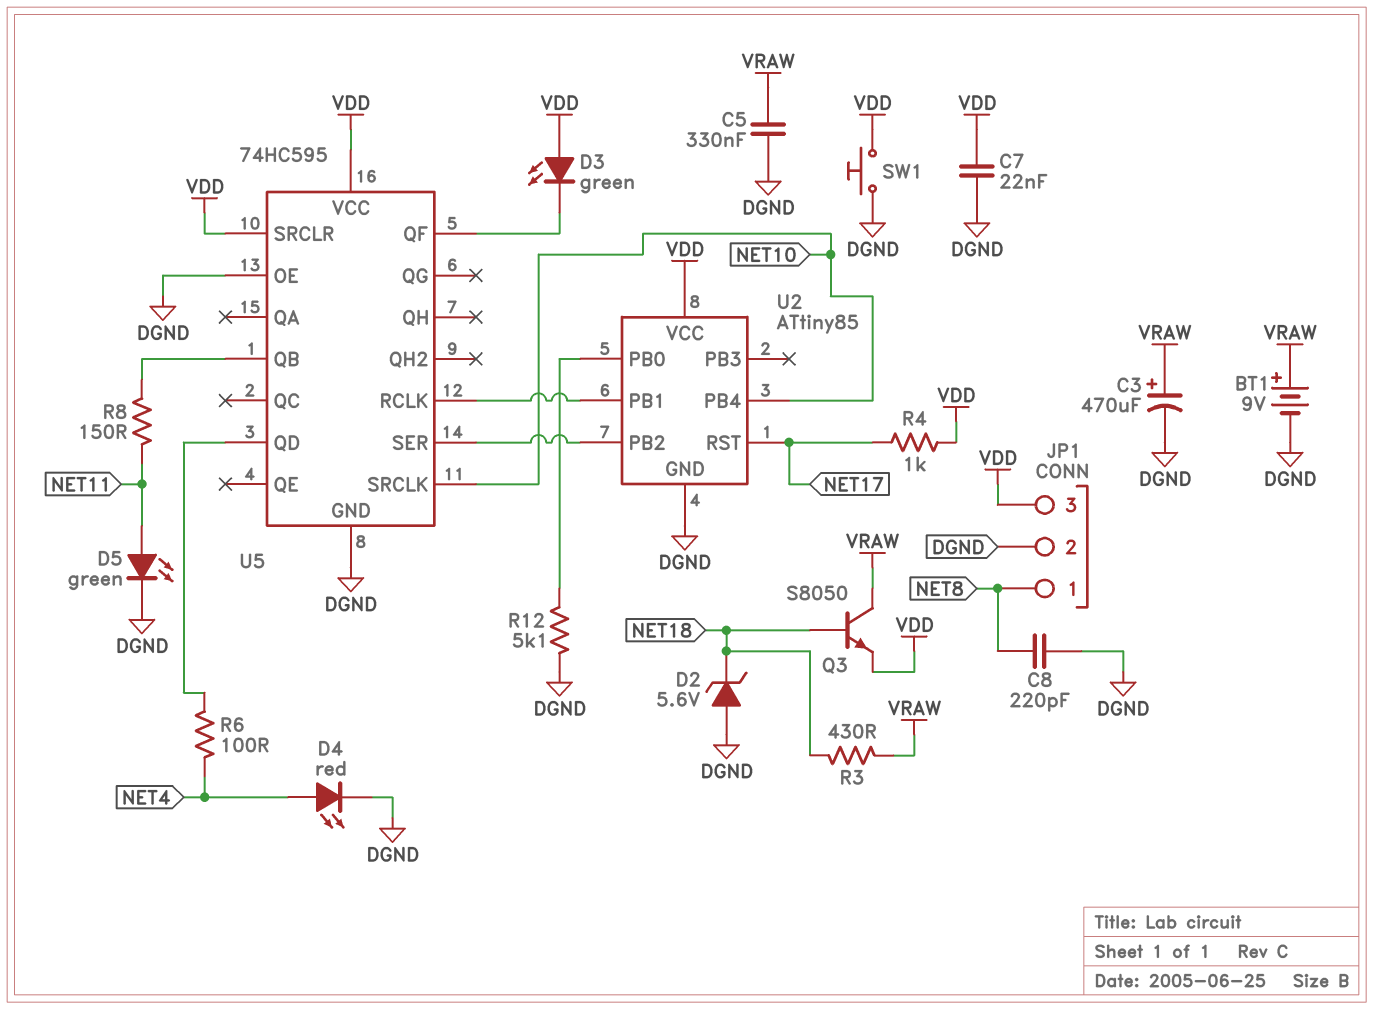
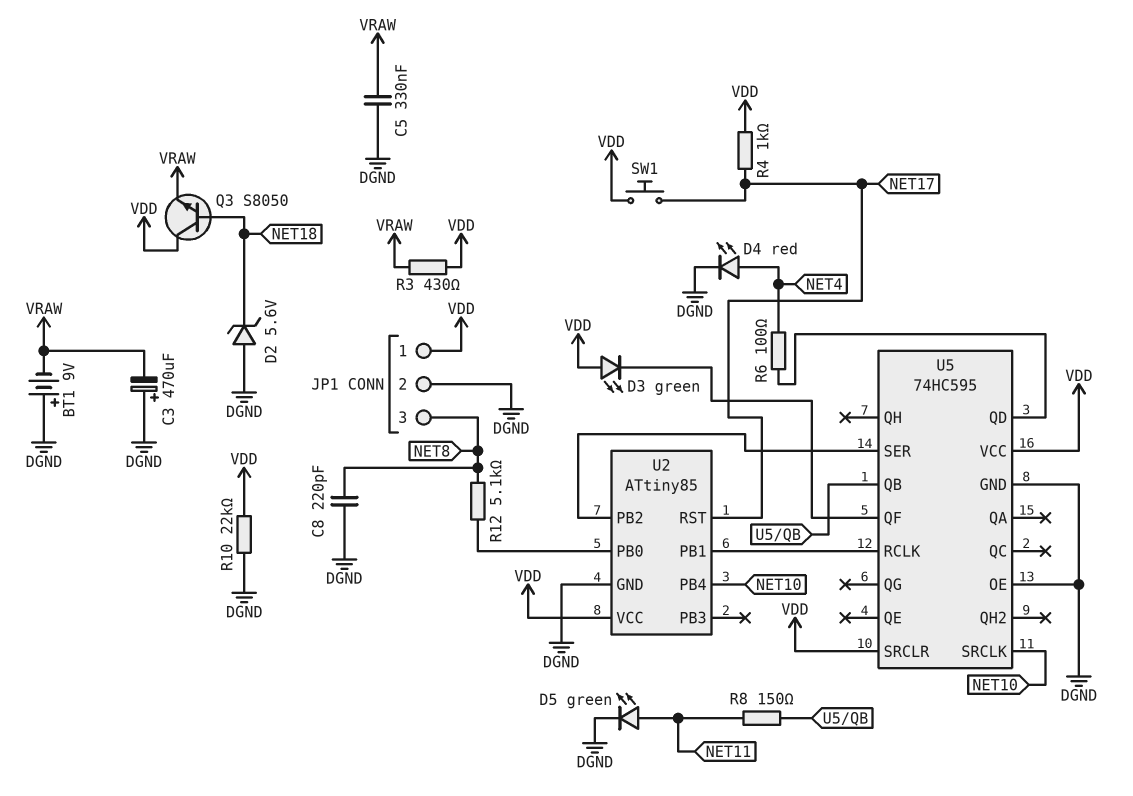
BT1: 9V (plus VRAW, minus DGND) -> 9V (plus DGND, minus VRAW)
C3: 470uF (plus VRAW, minus DGND) -> 470uF (plus DGND, minus VRAW)
C7: 22nF (DGND, VDD) -> none
JP1 pin 1: NET8 -> VDD
JP1 pin 3: VDD -> NET8
Q3: NPN S8050 (B NET18, C VRAW, E VDD) -> NPN S8050 (B NET18, C VDD, E VRAW)
R3: 430 (NET18, VRAW) -> 430 (VDD, VRAW)
R10: none -> 22k (DGND, VDD)
R12: 5.1k (DGND, U2/PB0) -> 5.1k (NET8, U2/PB0)
SW1: button (DGND, VDD) -> button (NET17, VDD)

